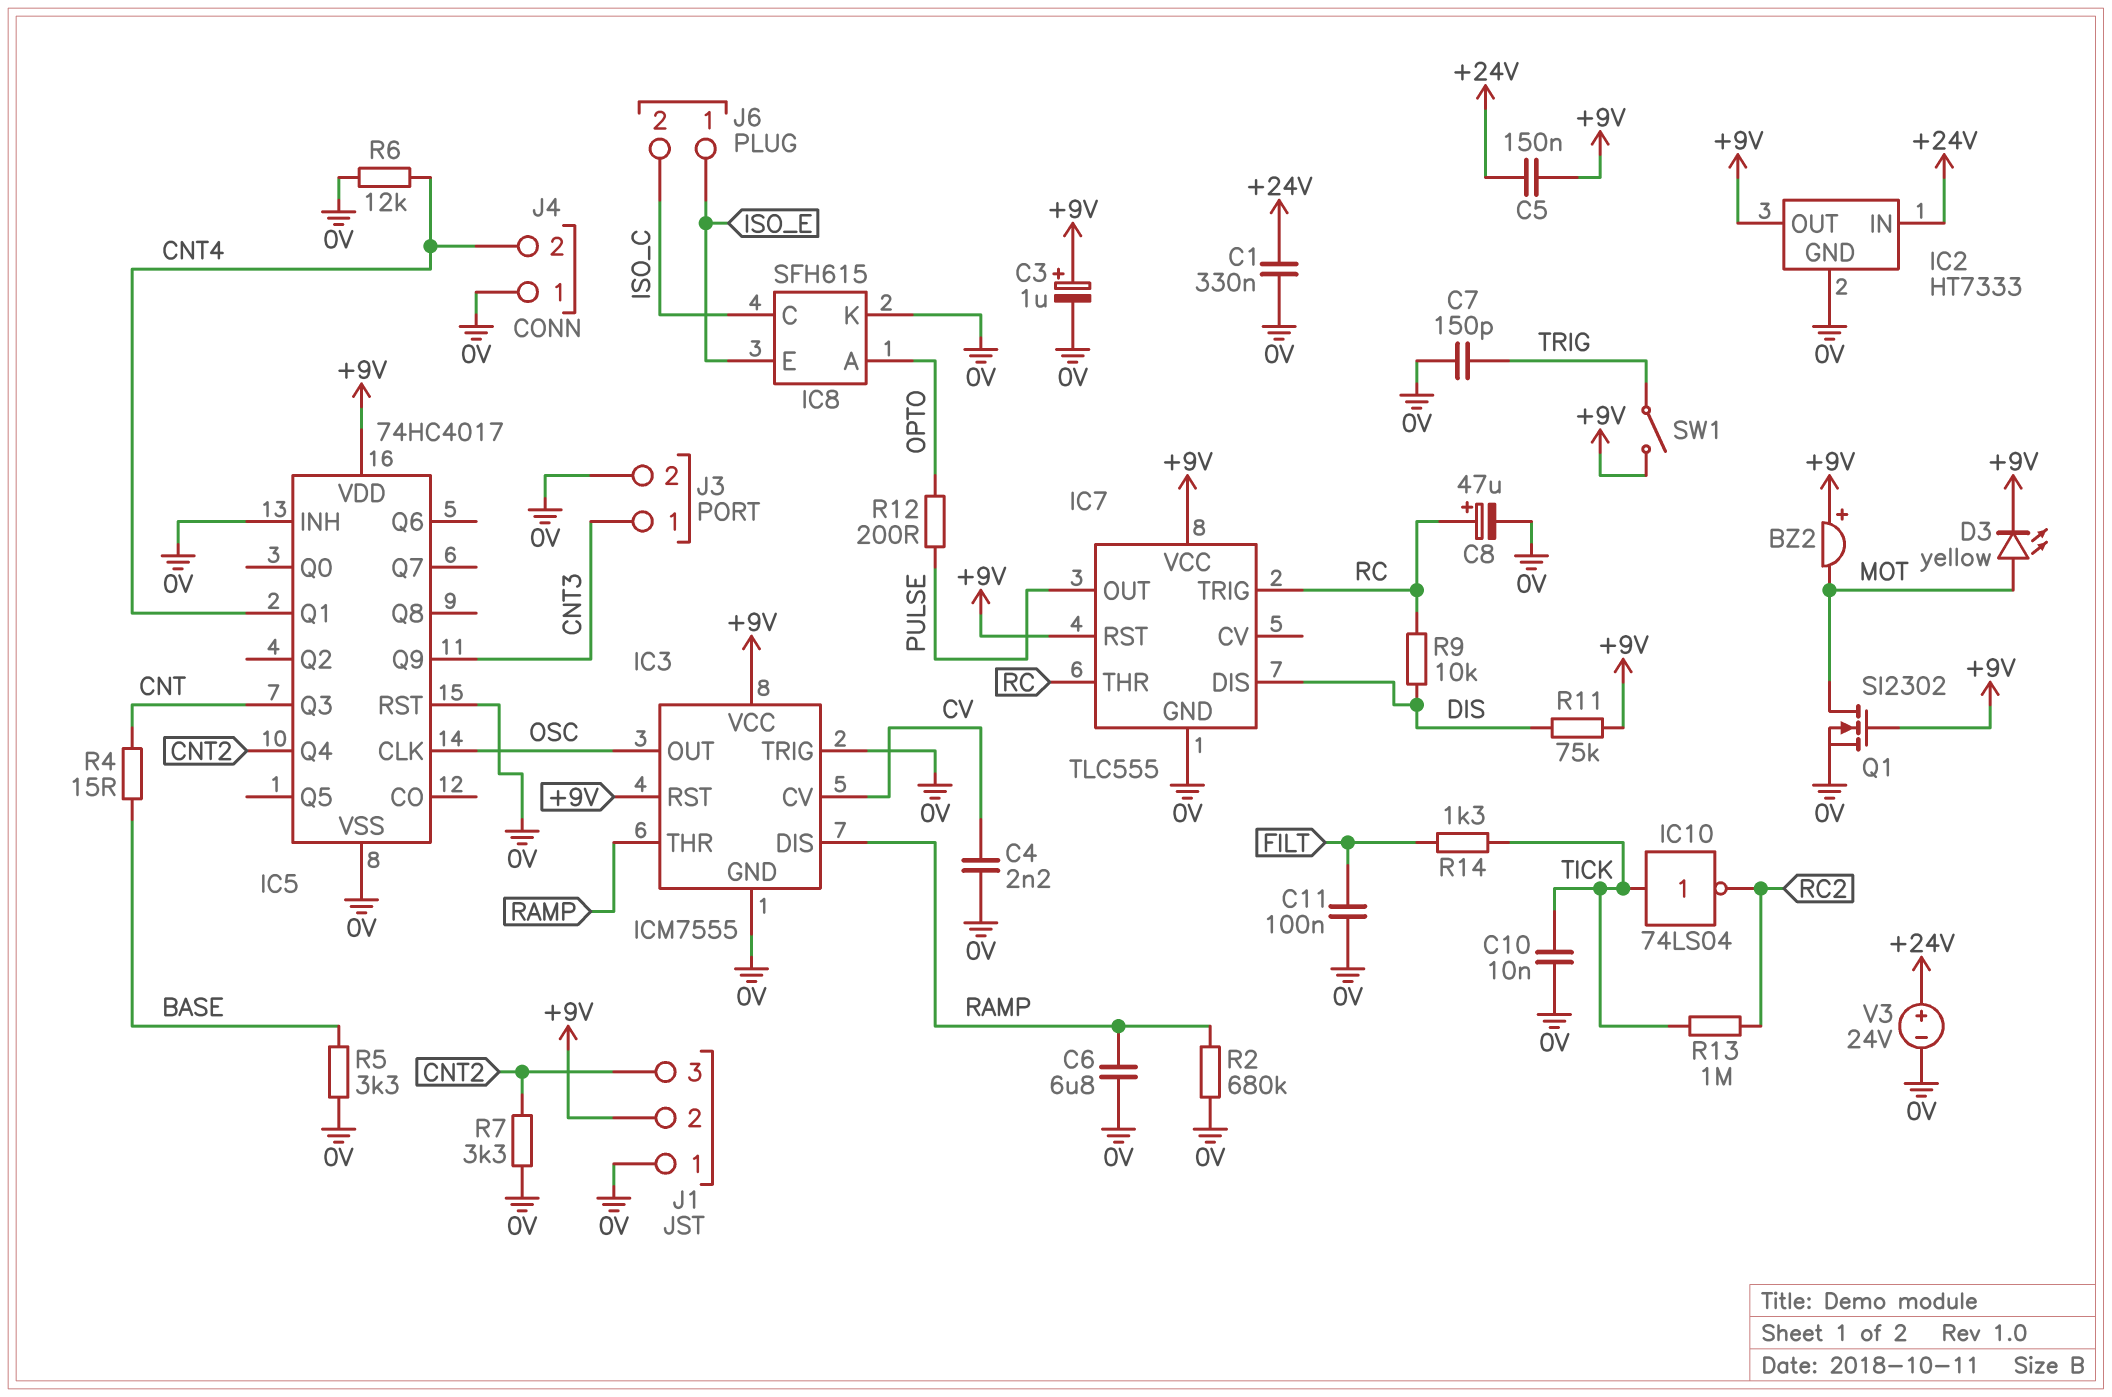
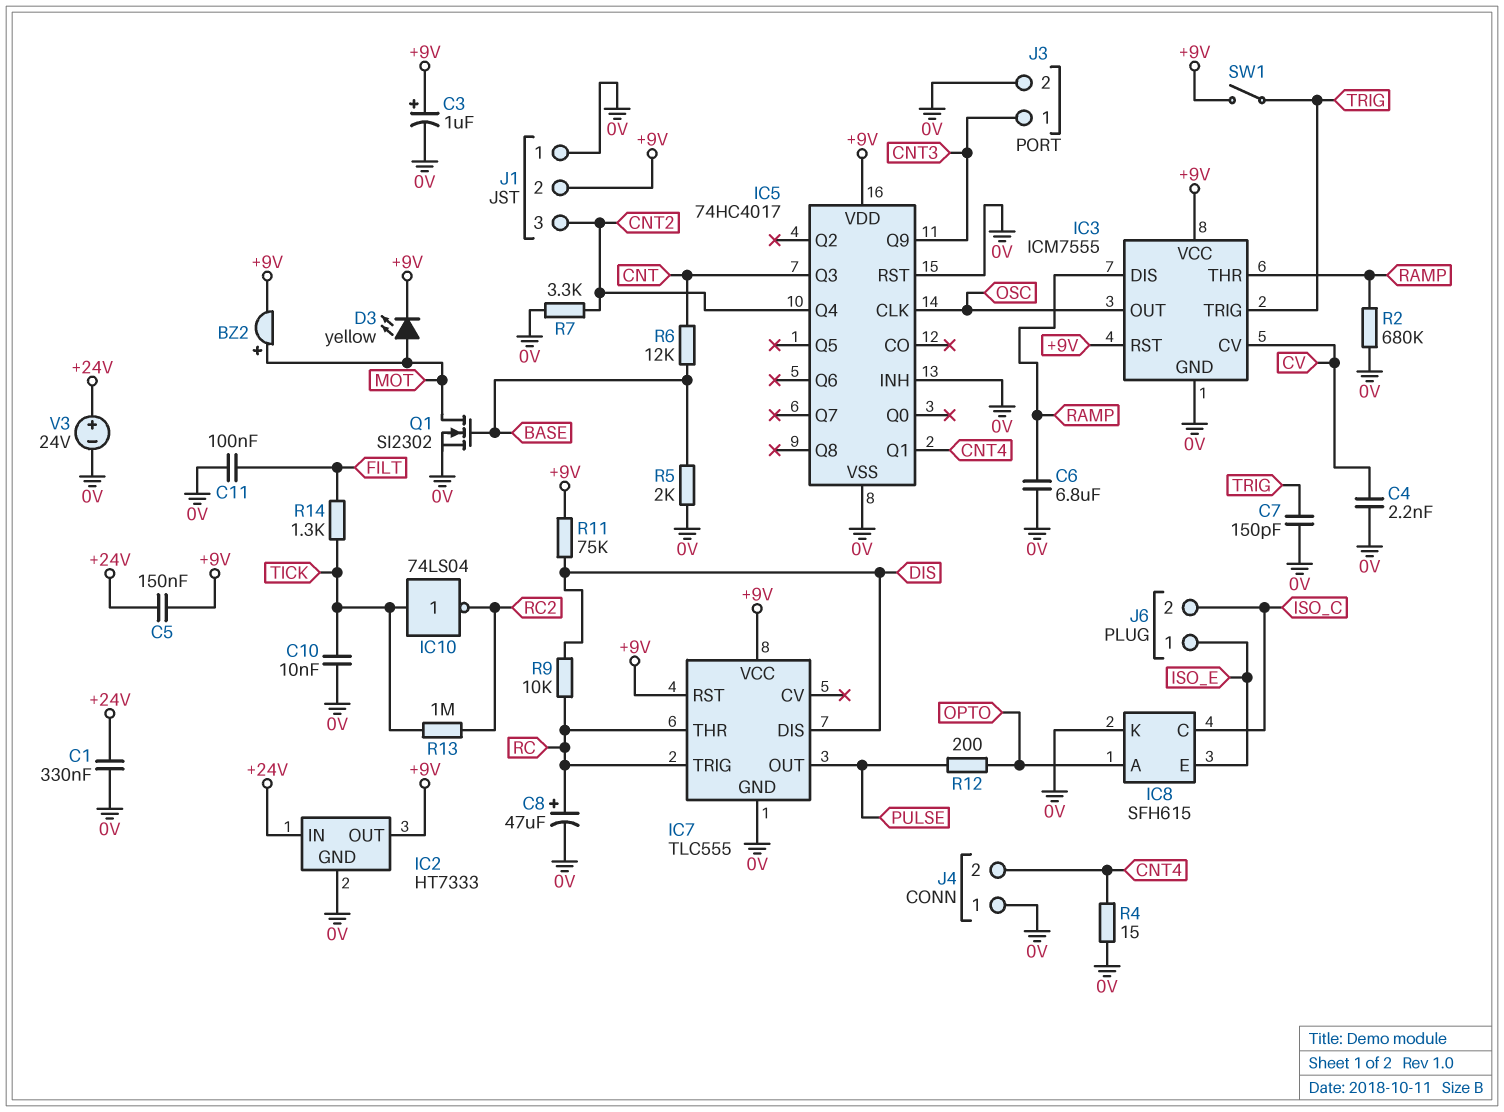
BZ2: buzzer (plus +9V, minus MOT) -> buzzer (plus MOT, minus +9V)
IC3 pin TRIG: 0V -> TRIG
Q1: NMOS SI2302 (G +9V, D MOT, S 0V) -> NMOS SI2302 (G BASE, D MOT, S 0V)
R4: 15 (BASE, CNT) -> 15 (0V, CNT4)
R5: 3.3k (0V, BASE) -> 2k (0V, BASE)
R6: 12k (0V, CNT4) -> 12k (BASE, CNT)

